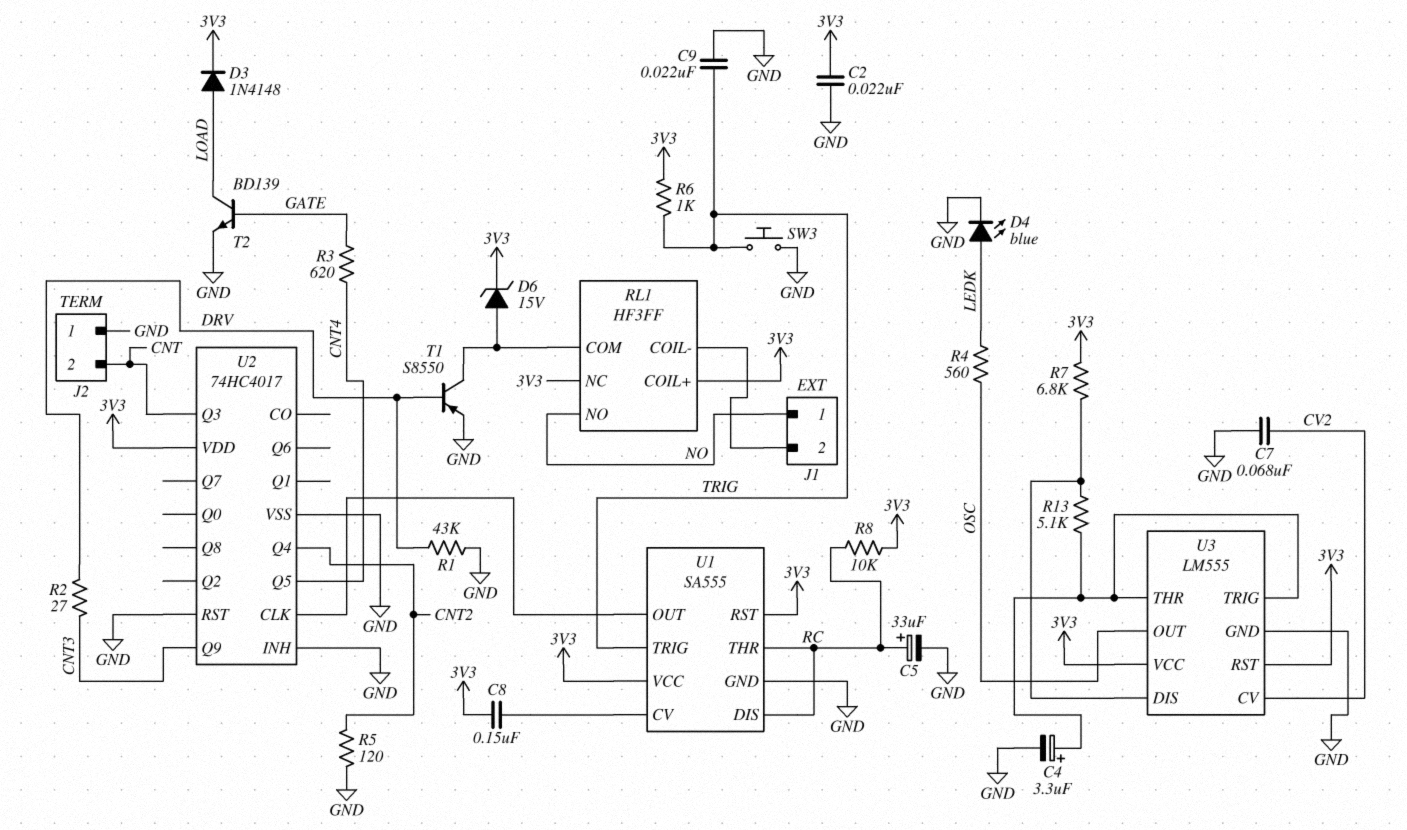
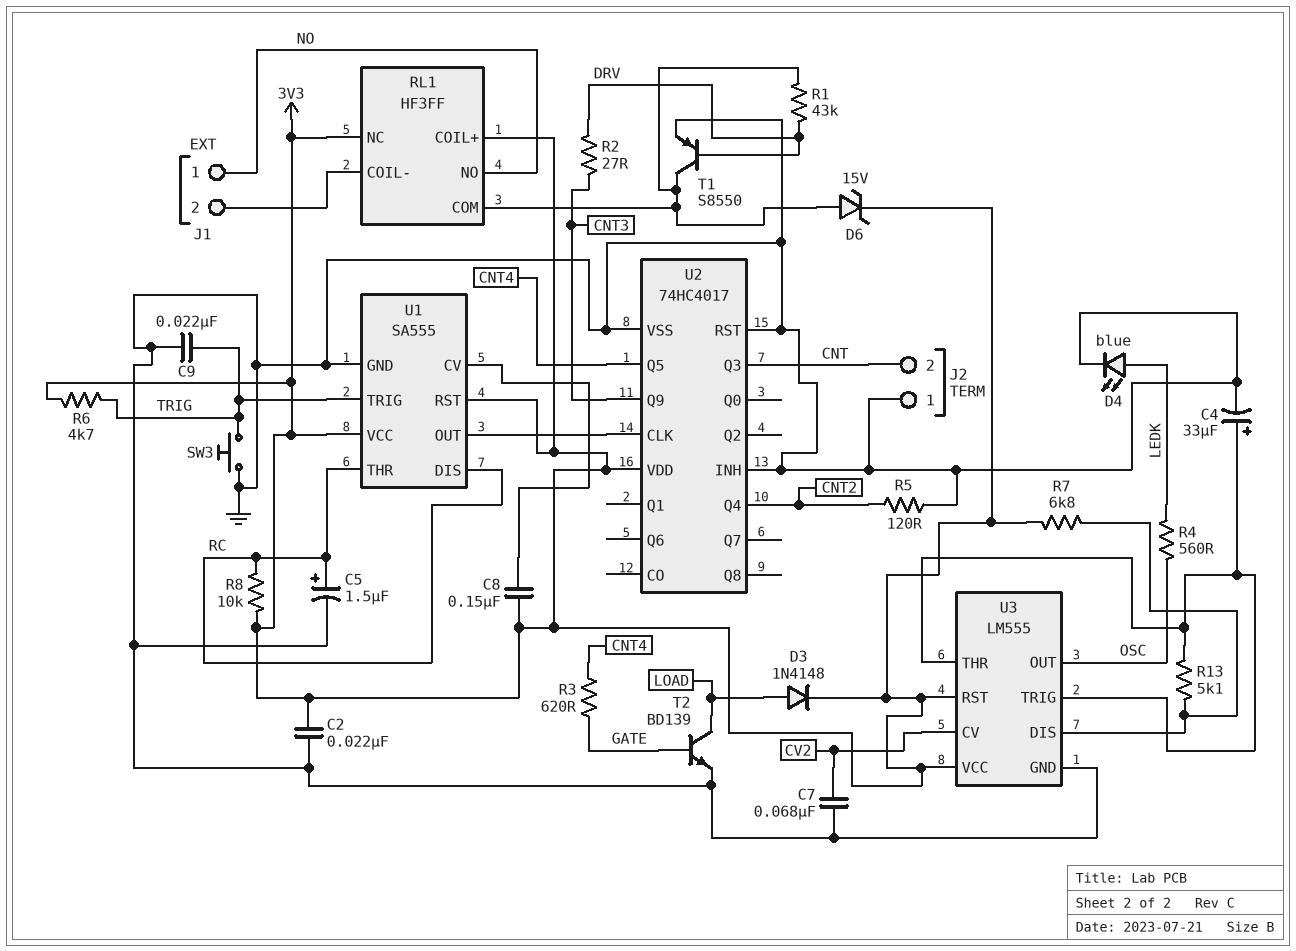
C4: 3.3uF (plus U3/THR, minus GND) -> 33uF (plus U3/THR, minus GND)
C5: 33uF (plus RC, minus GND) -> 1.5uF (plus RC, minus GND)
R1: 43k (DRV, GND) -> 43k (DRV, RL1/COM)
R6: 1k (3V3, TRIG) -> 4.7k (3V3, TRIG)

